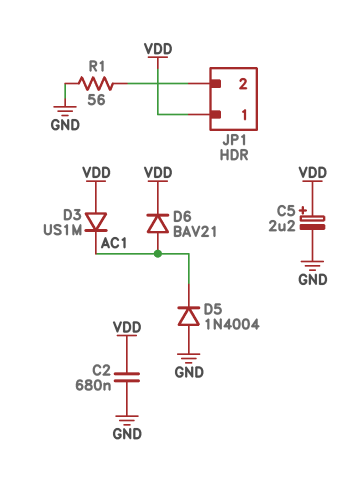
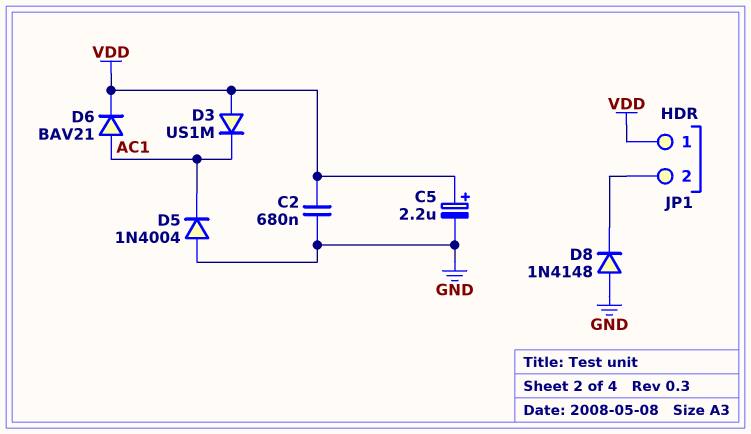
D8: none -> diode 1N4148 (A GND, K JP1/2)
R1: 56 (GND, JP1/2) -> none

